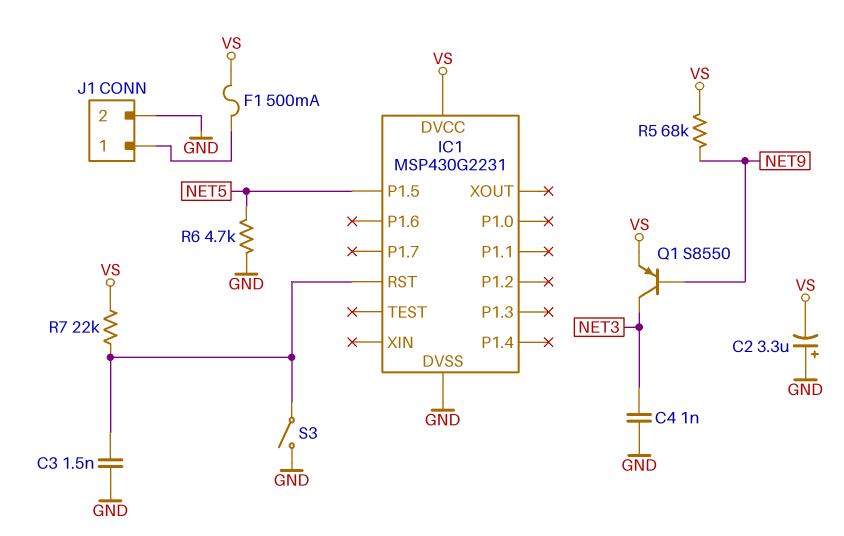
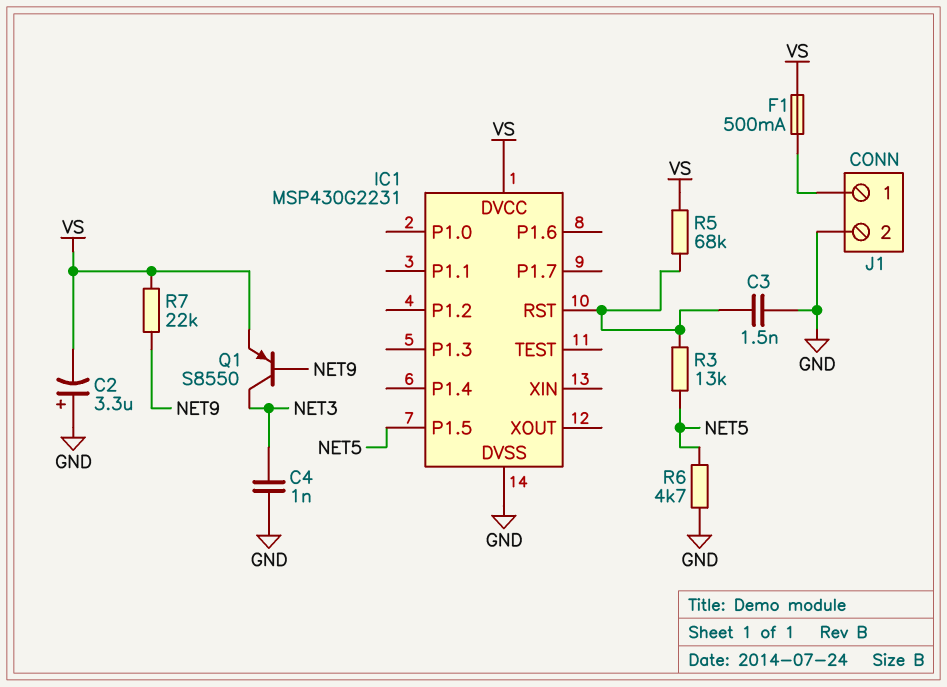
R3: none -> 13k (IC1/RST, NET5)
R5: 68k (NET9, VS) -> 68k (IC1/RST, VS)
R7: 22k (IC1/RST, VS) -> 22k (NET9, VS)
S3: switch (GND, IC1/RST) -> none

